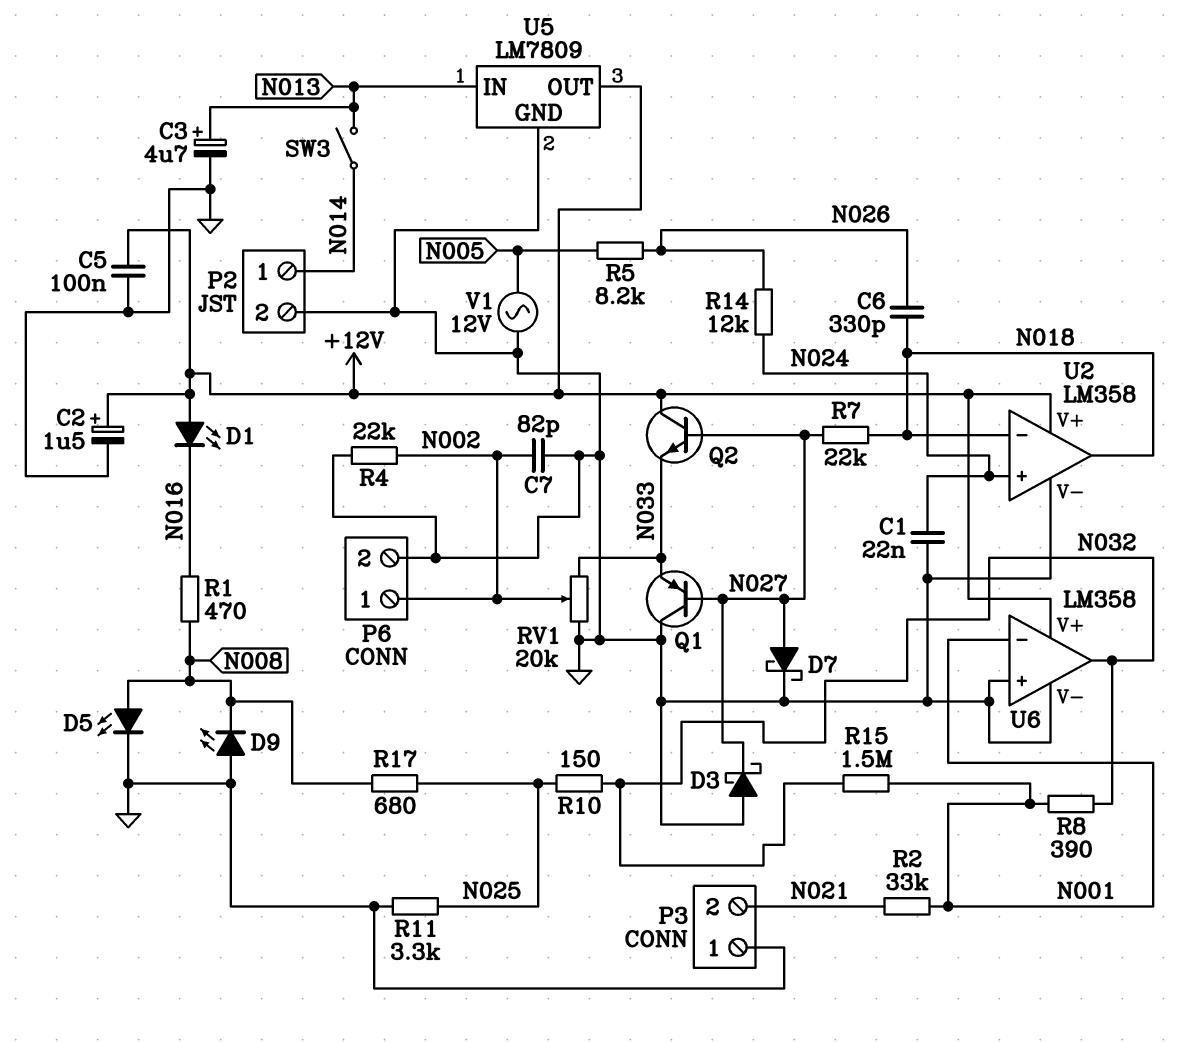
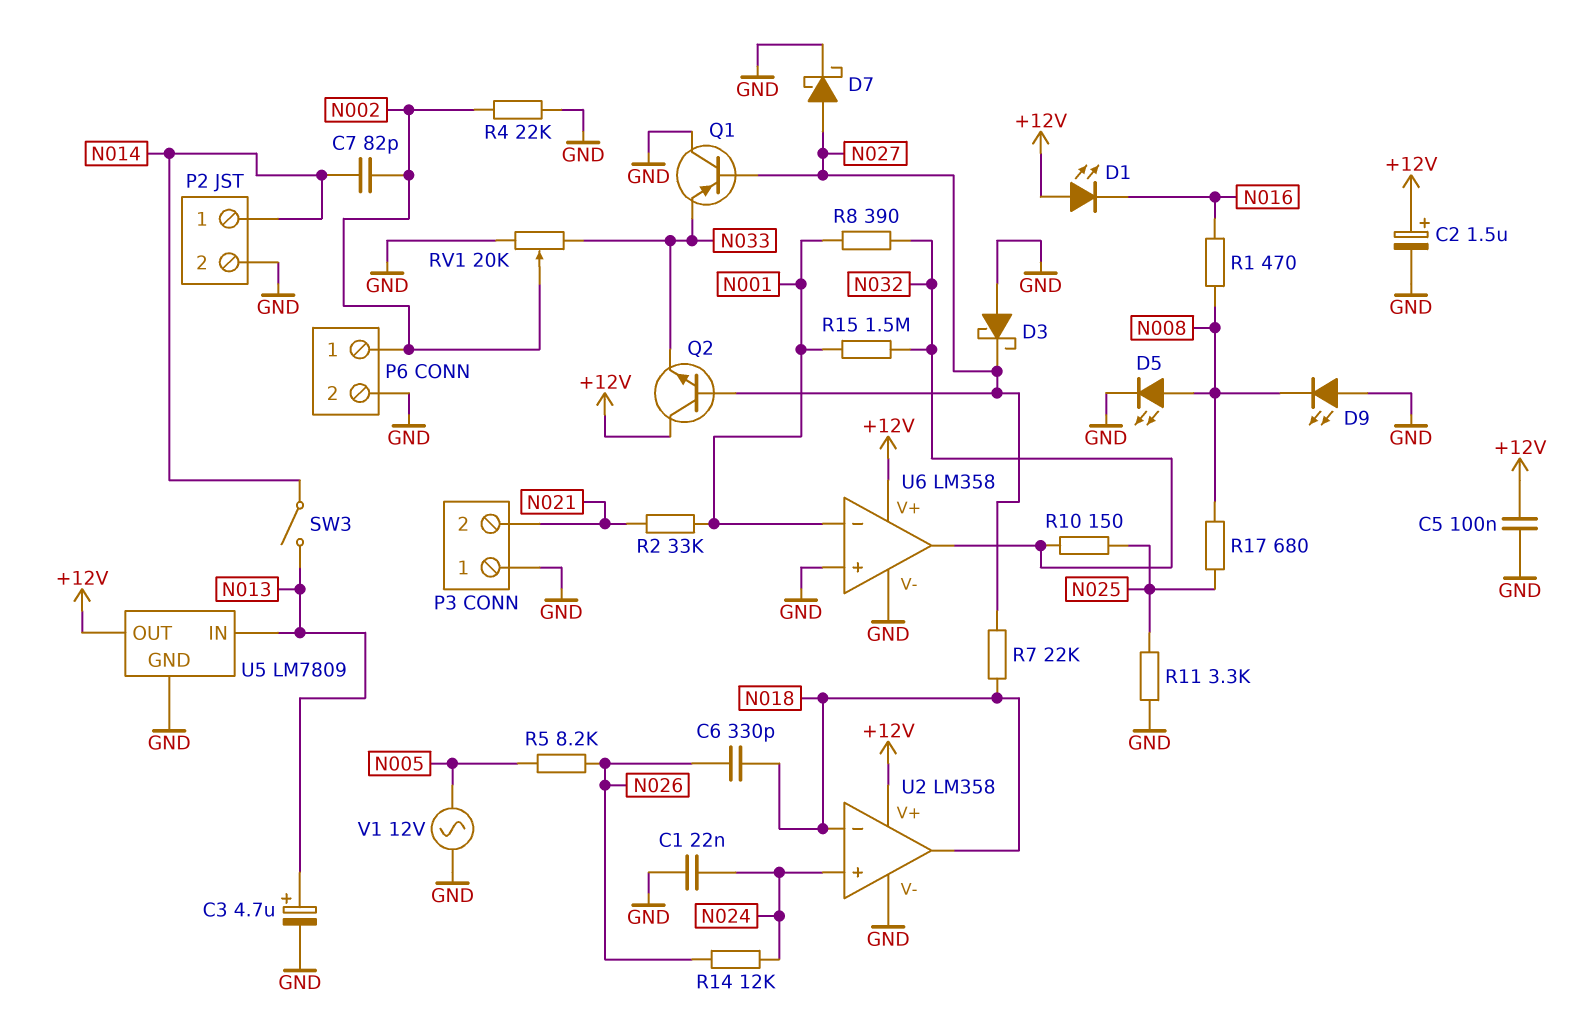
C7: 82pF (GND, N002) -> 82pF (N002, N014)

